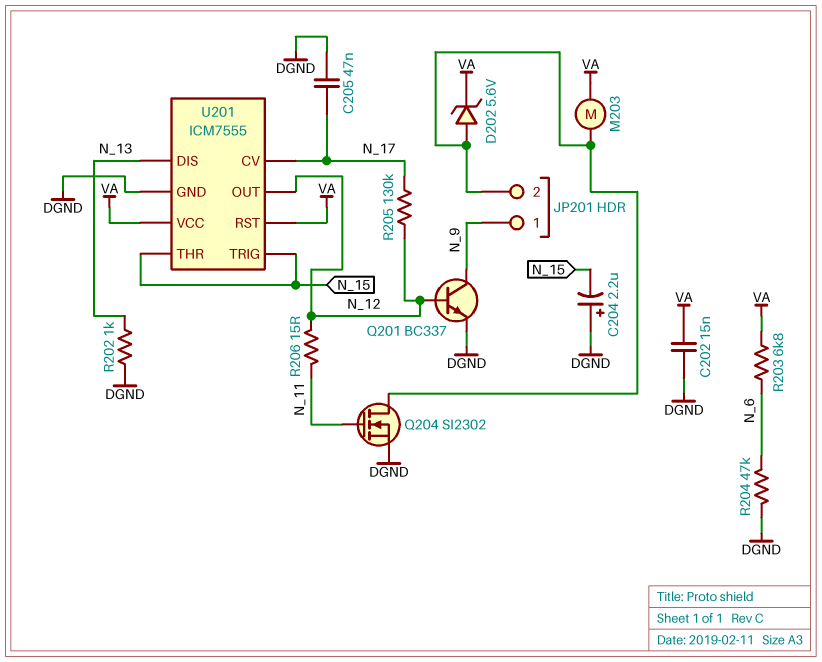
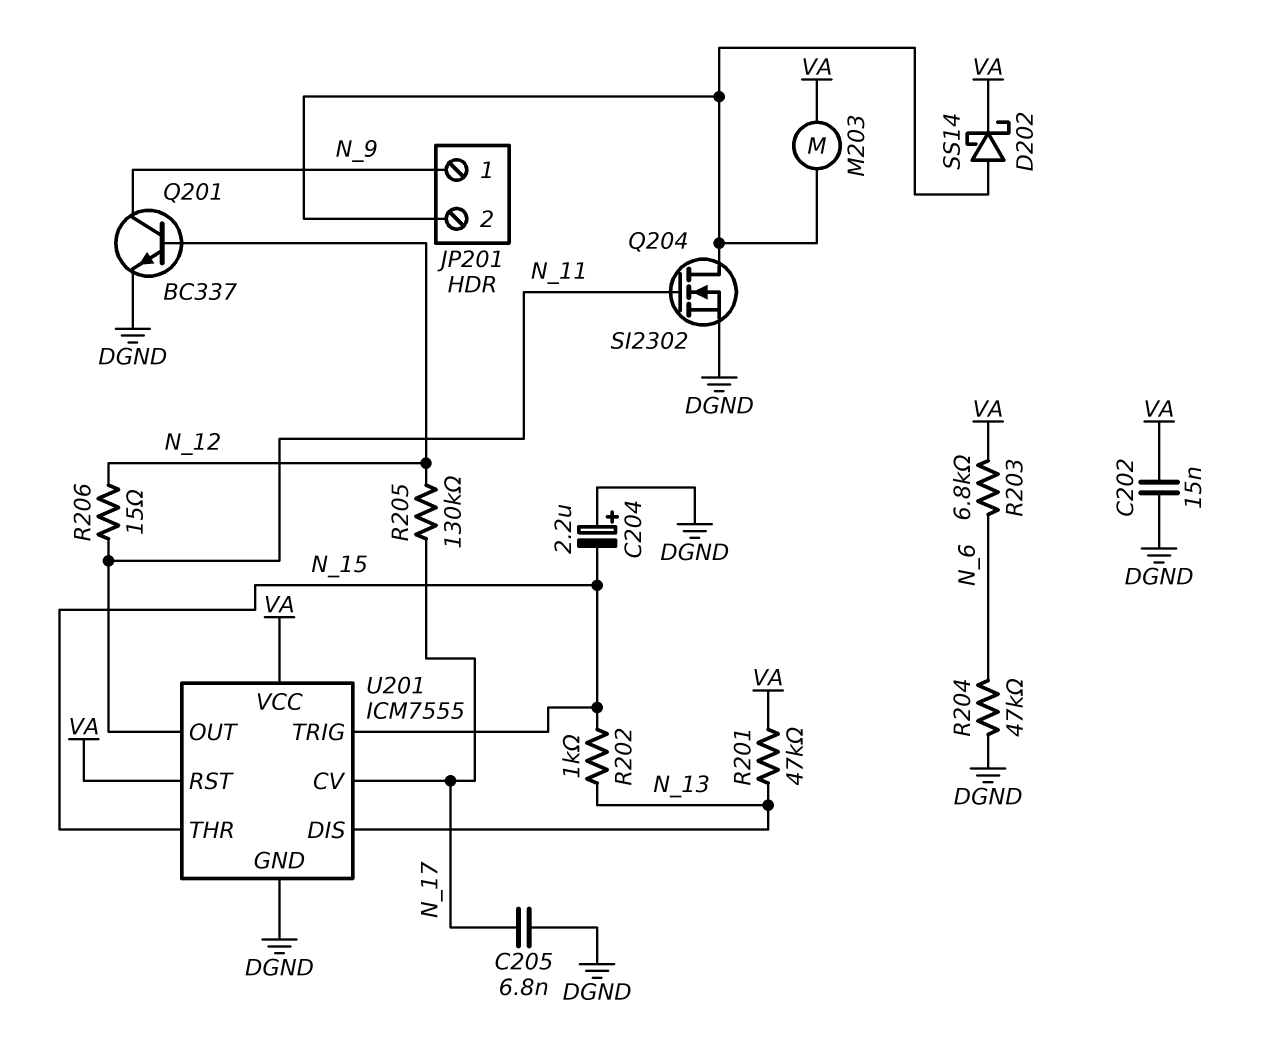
C205: 47nF (DGND, N_17) -> 6.8nF (DGND, N_17)
D202: zener 5.6V (A JP201/2, K VA) -> schottky SS14 (A JP201/2, K VA)
R201: none -> 47k (N_13, VA)
R202: 1k (DGND, N_13) -> 1k (N_13, N_15)
U201 pin OUT: N_12 -> N_11

